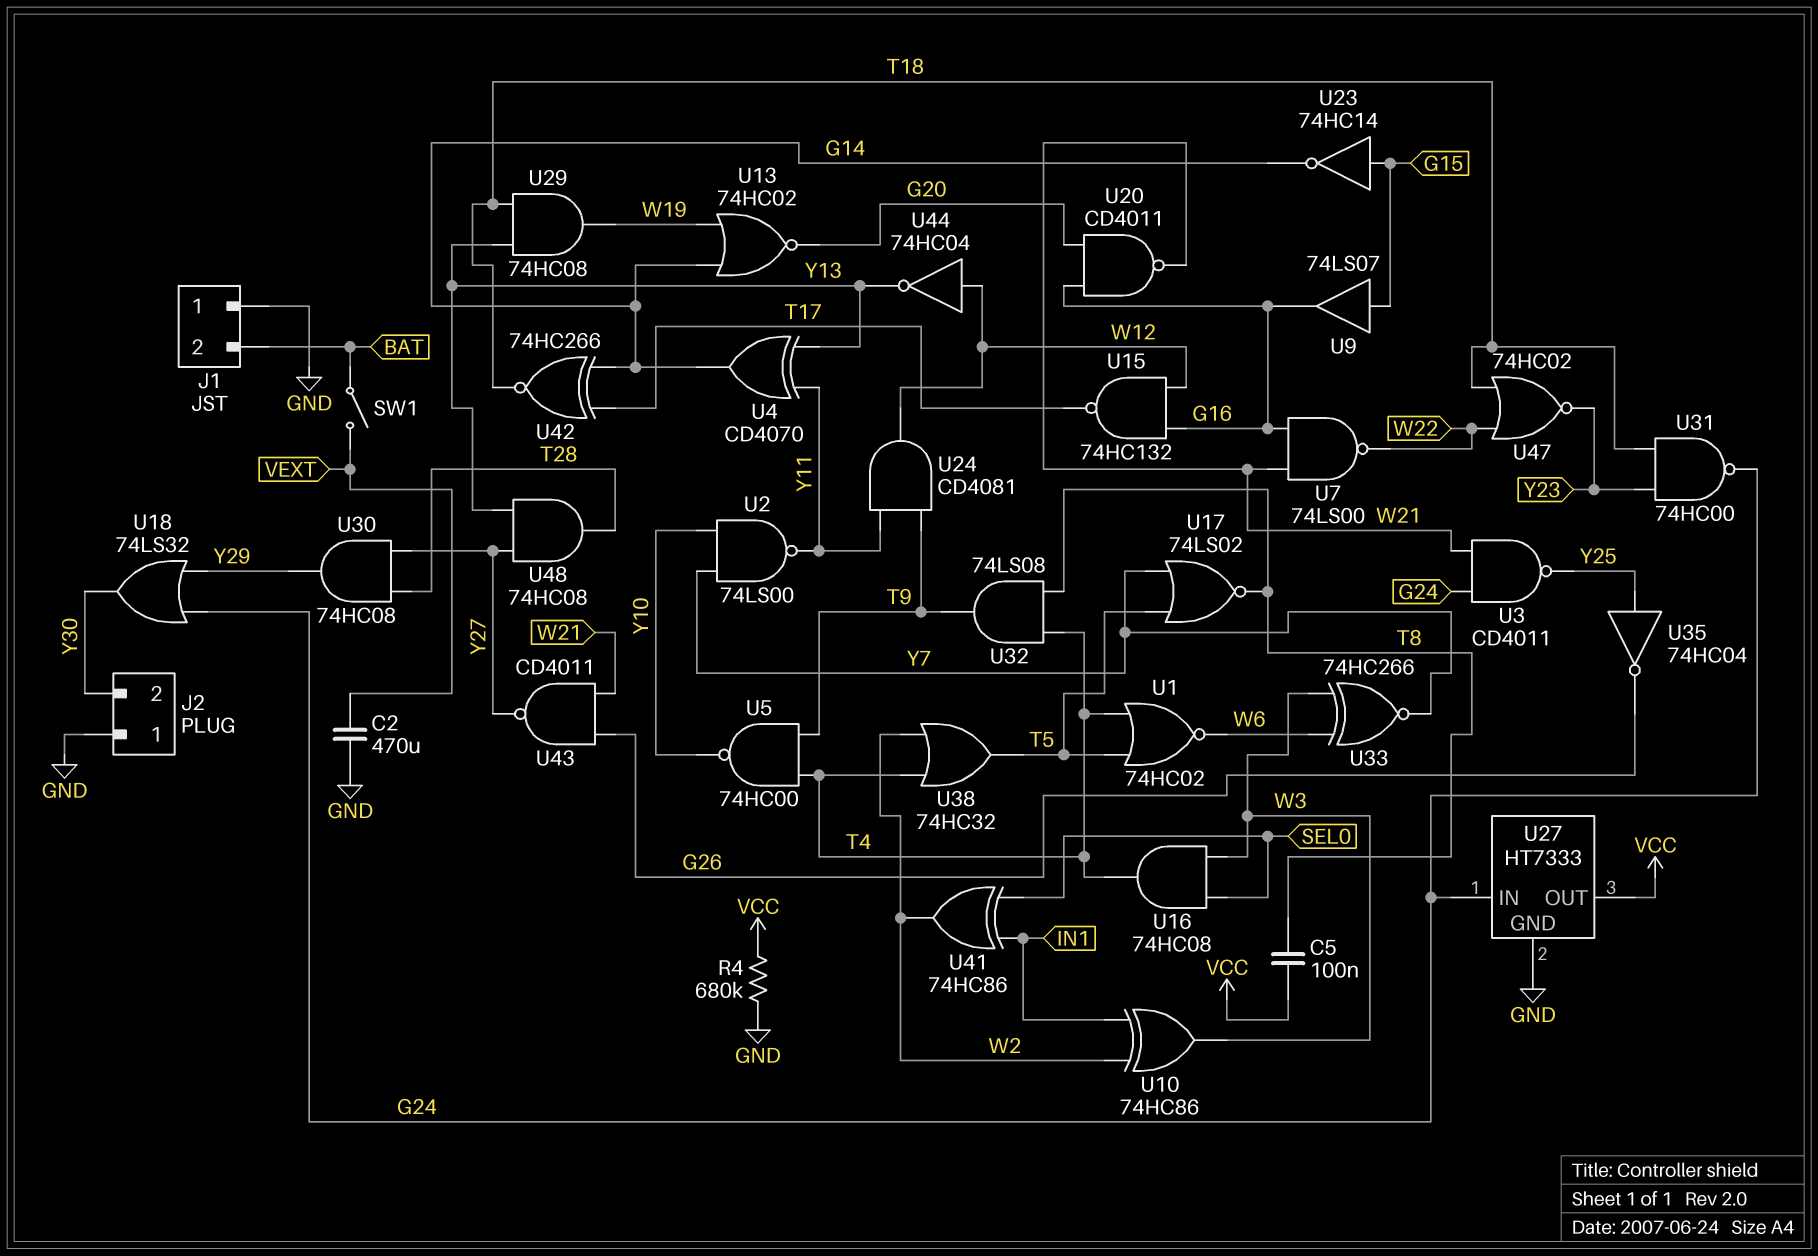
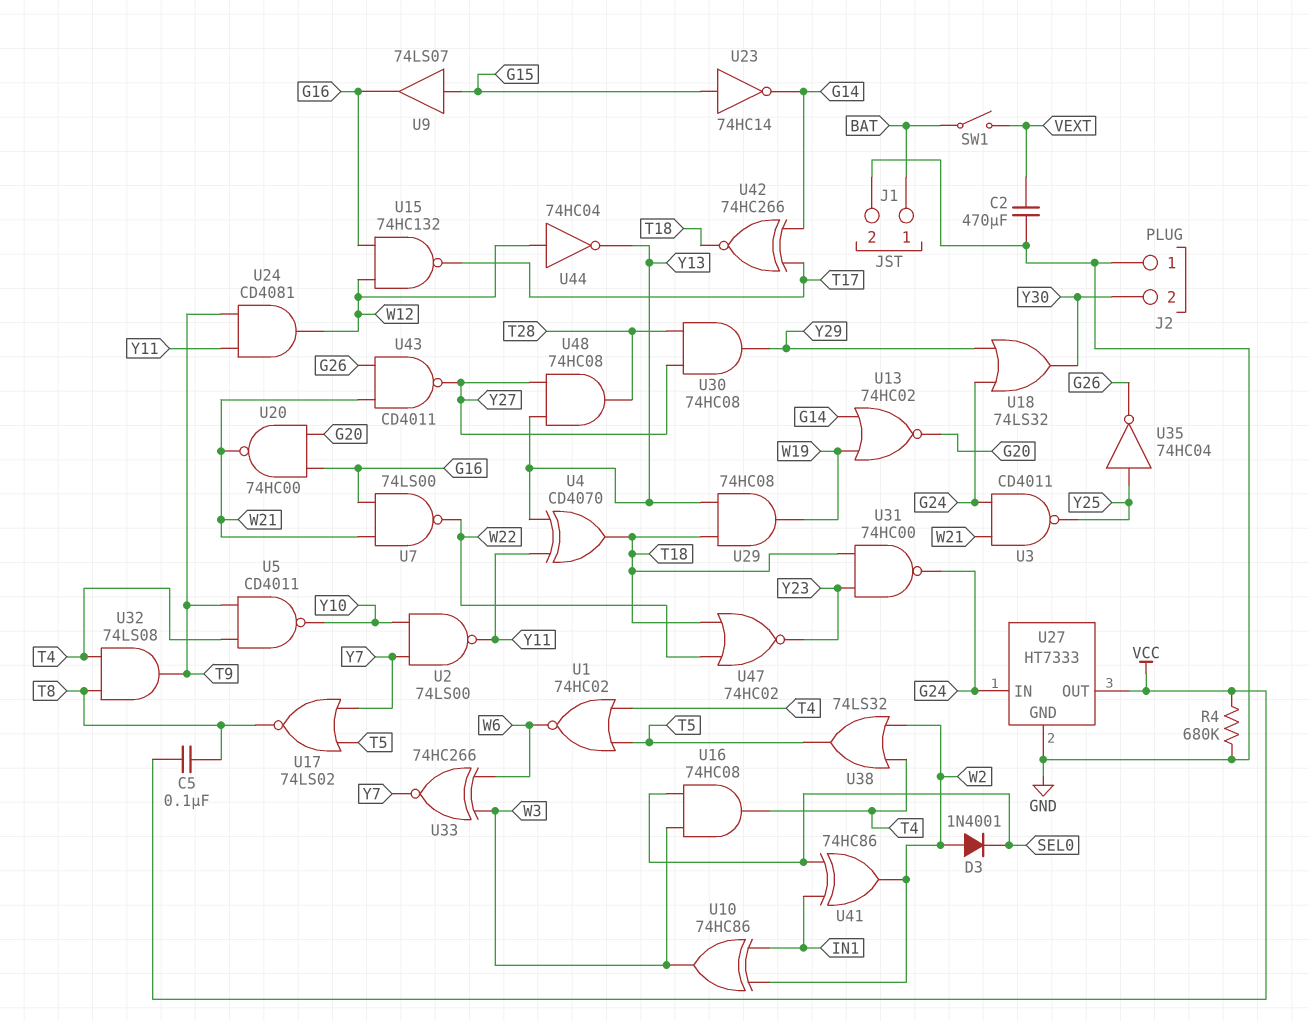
D3: none -> diode 1N4001 (A W2, K SEL0)
J1 pin 1: GND -> BAT
J1 pin 2: BAT -> GND
U4: XOR CD4070 (in Y11, in Y13, out G14) -> XOR CD4070 (in Y11, in Y13, out T18)
U5: NAND 74HC00 (in T4, in T9, out Y10) -> NAND CD4011 (in T4, in T9, out Y10)
U20: NAND CD4011 (in G16, in G20, out W21) -> NAND 74HC00 (in G16, in G20, out W21)
U38: OR 74HC32 (in T4, in W2, out T5) -> OR 74LS32 (in T4, in W2, out T5)

